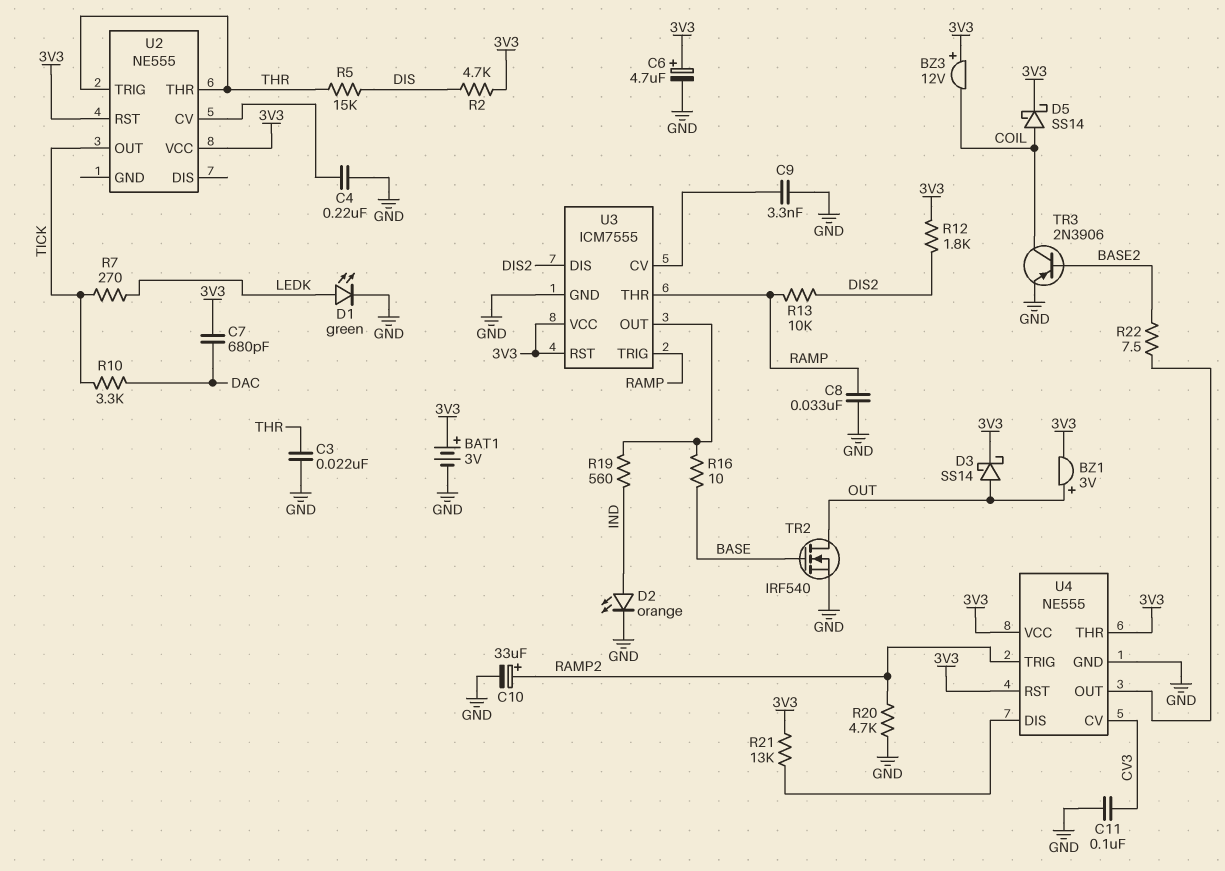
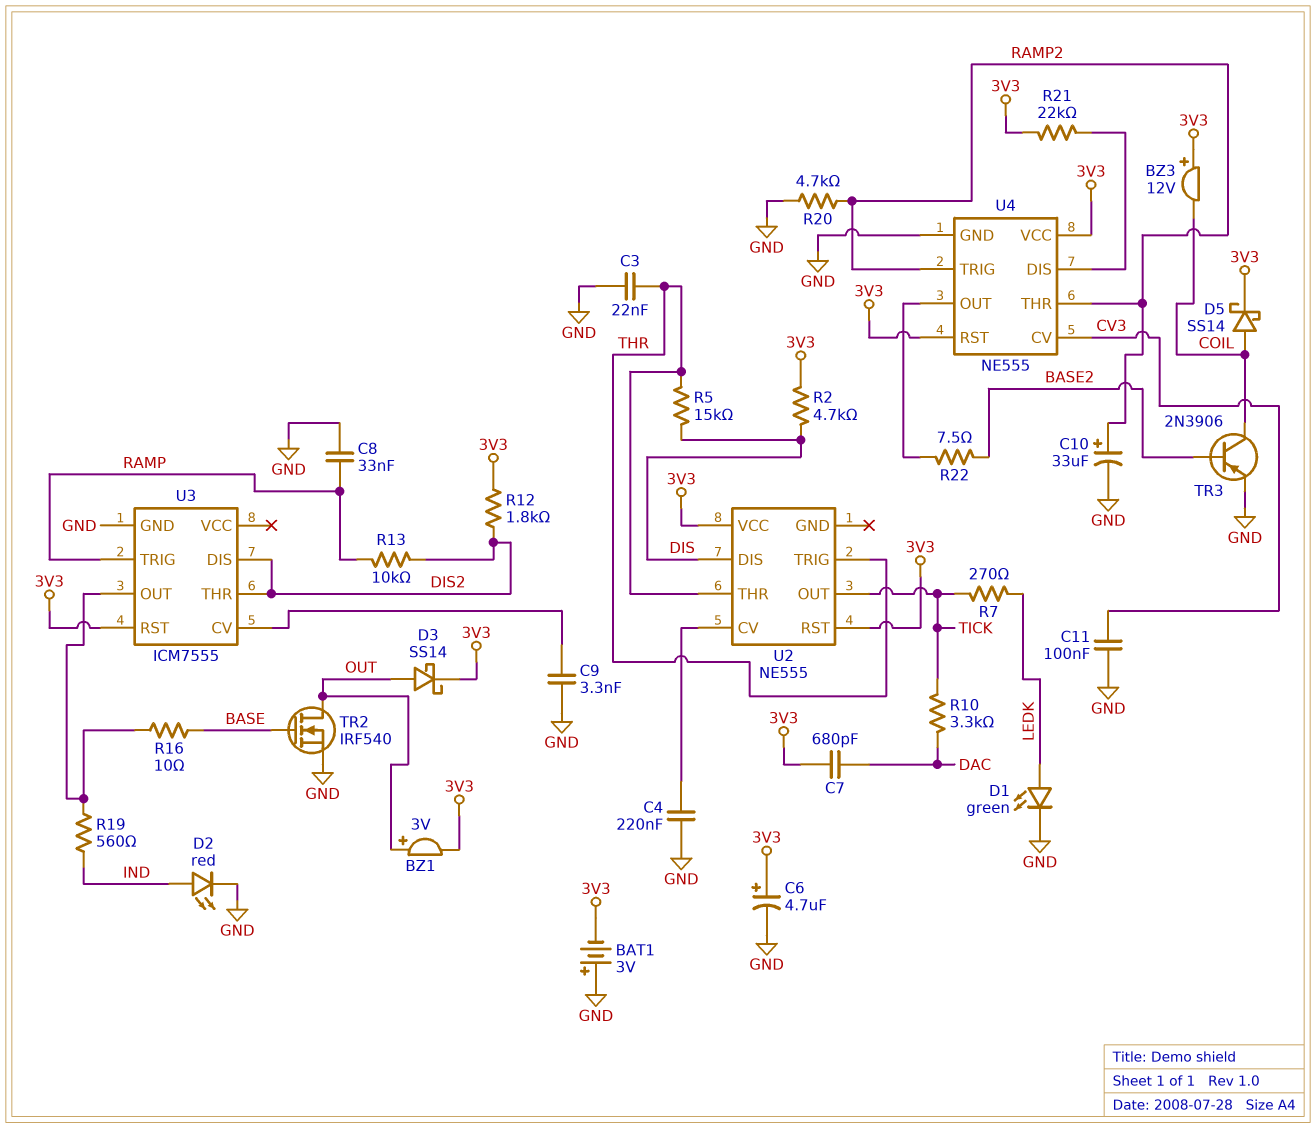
BAT1: 3V (plus 3V3, minus GND) -> 3V (plus GND, minus 3V3)
D2: LED orange (A IND, K GND) -> LED red (A IND, K GND)
R21: 13k (3V3, U4/DIS) -> 22k (3V3, U4/DIS)
U2 pin DIS: none -> DIS
U3 pin THR: RAMP -> DIS2
U3 pin VCC: 3V3 -> none
U4 pin THR: 3V3 -> RAMP2

